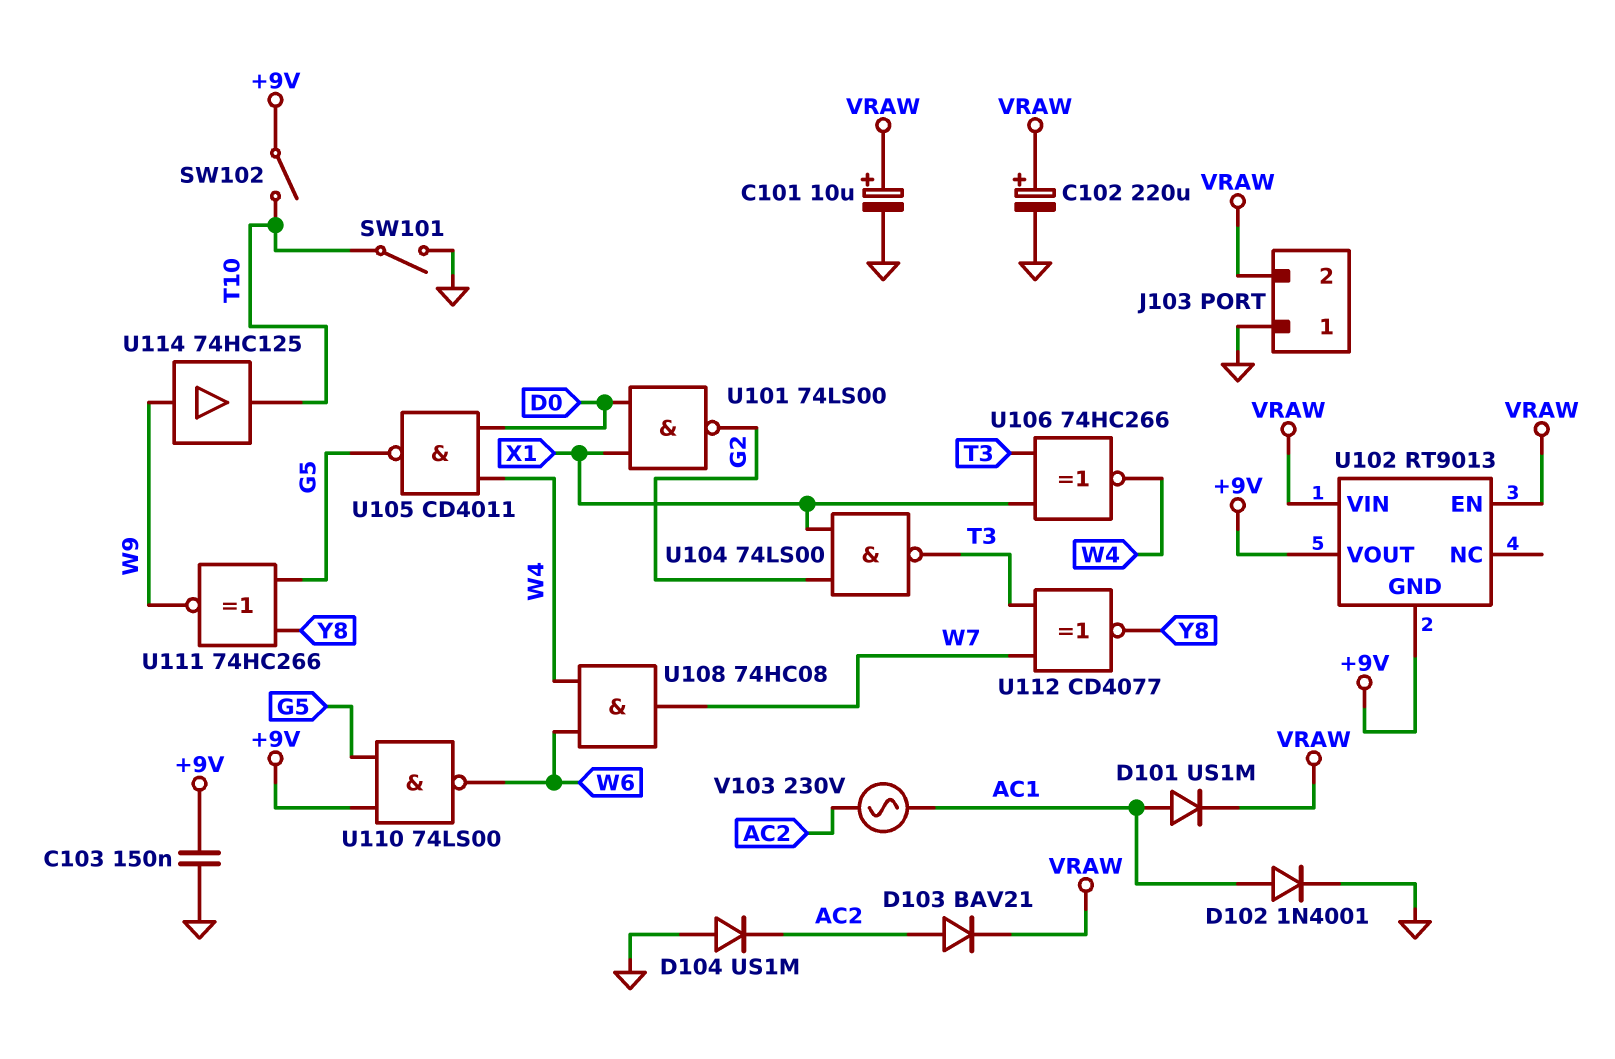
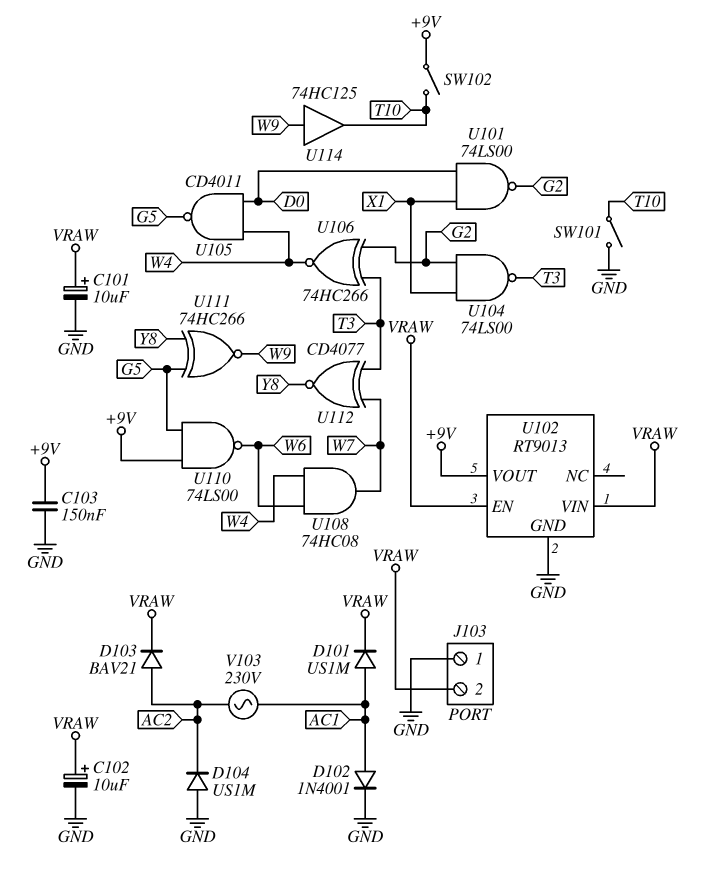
C102: 220uF (plus VRAW, minus GND) -> 10uF (plus VRAW, minus GND)
U102 pin GND: +9V -> GND
U106: XNOR 74HC266 (in T3, in X1, out W4) -> XNOR 74HC266 (in G2, in T3, out W4)

